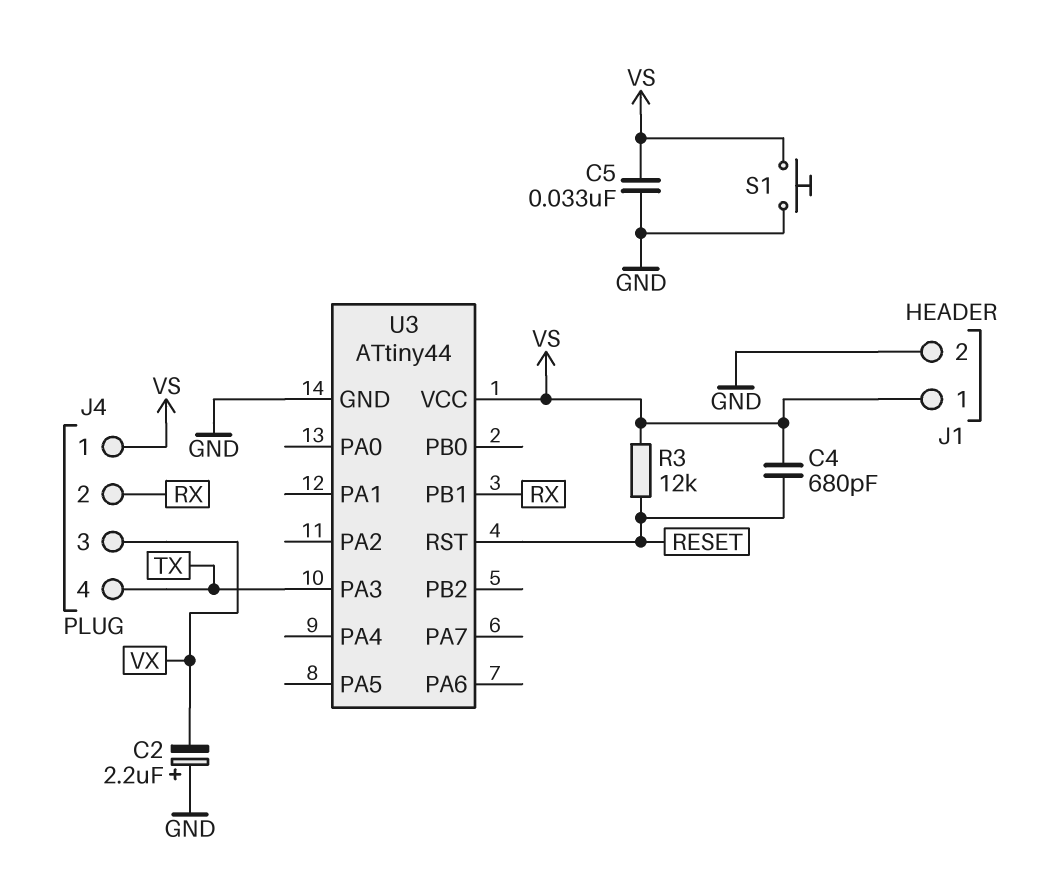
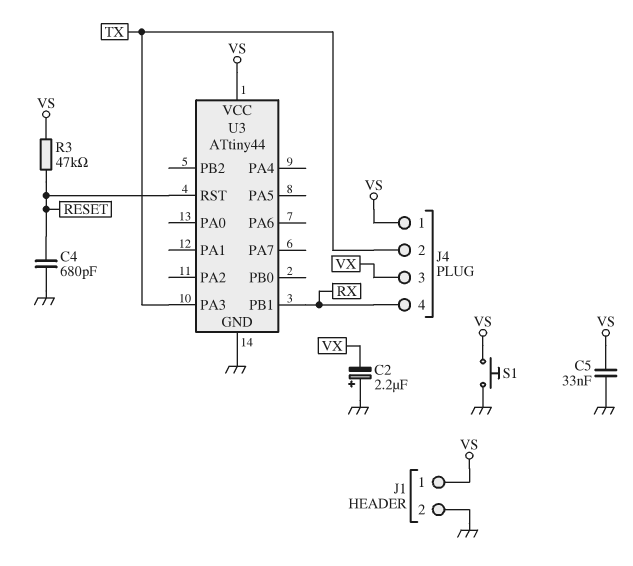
C4: 680pF (RESET, VS) -> 680pF (GND, RESET)
J4 pin 2: RX -> TX
J4 pin 4: TX -> RX
R3: 12k (RESET, VS) -> 47k (RESET, VS)

